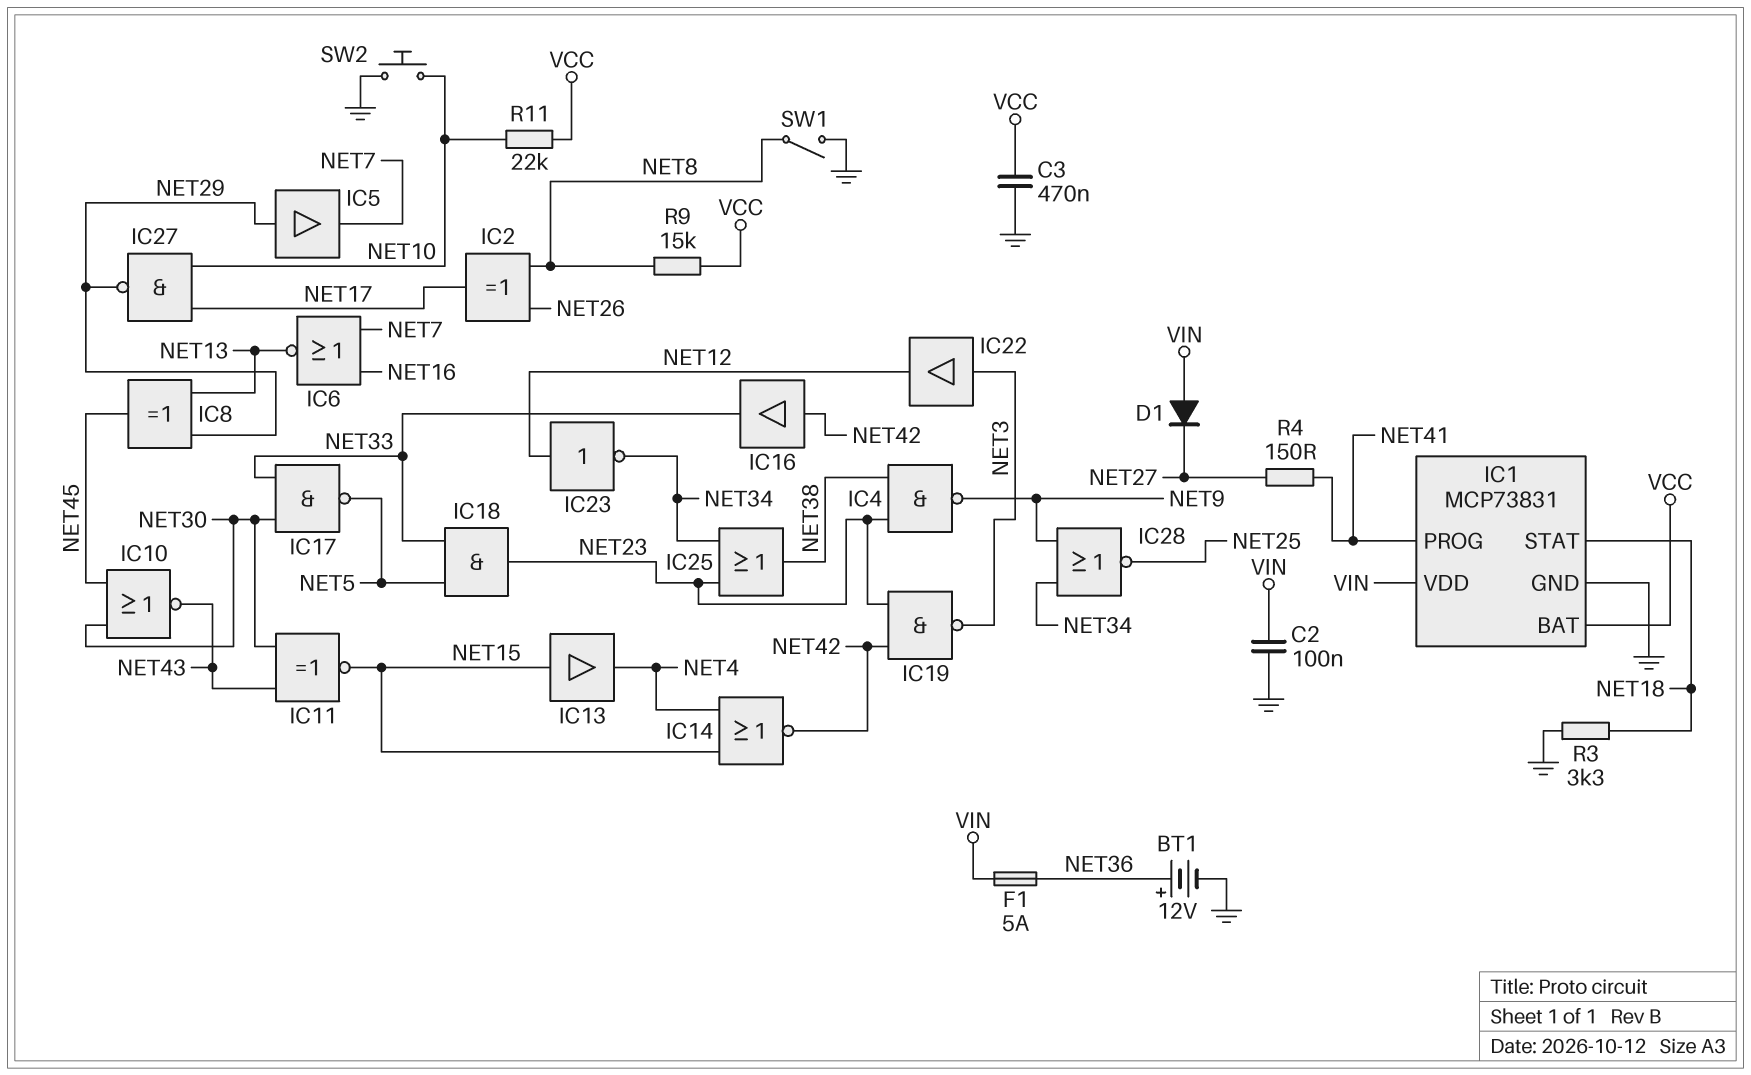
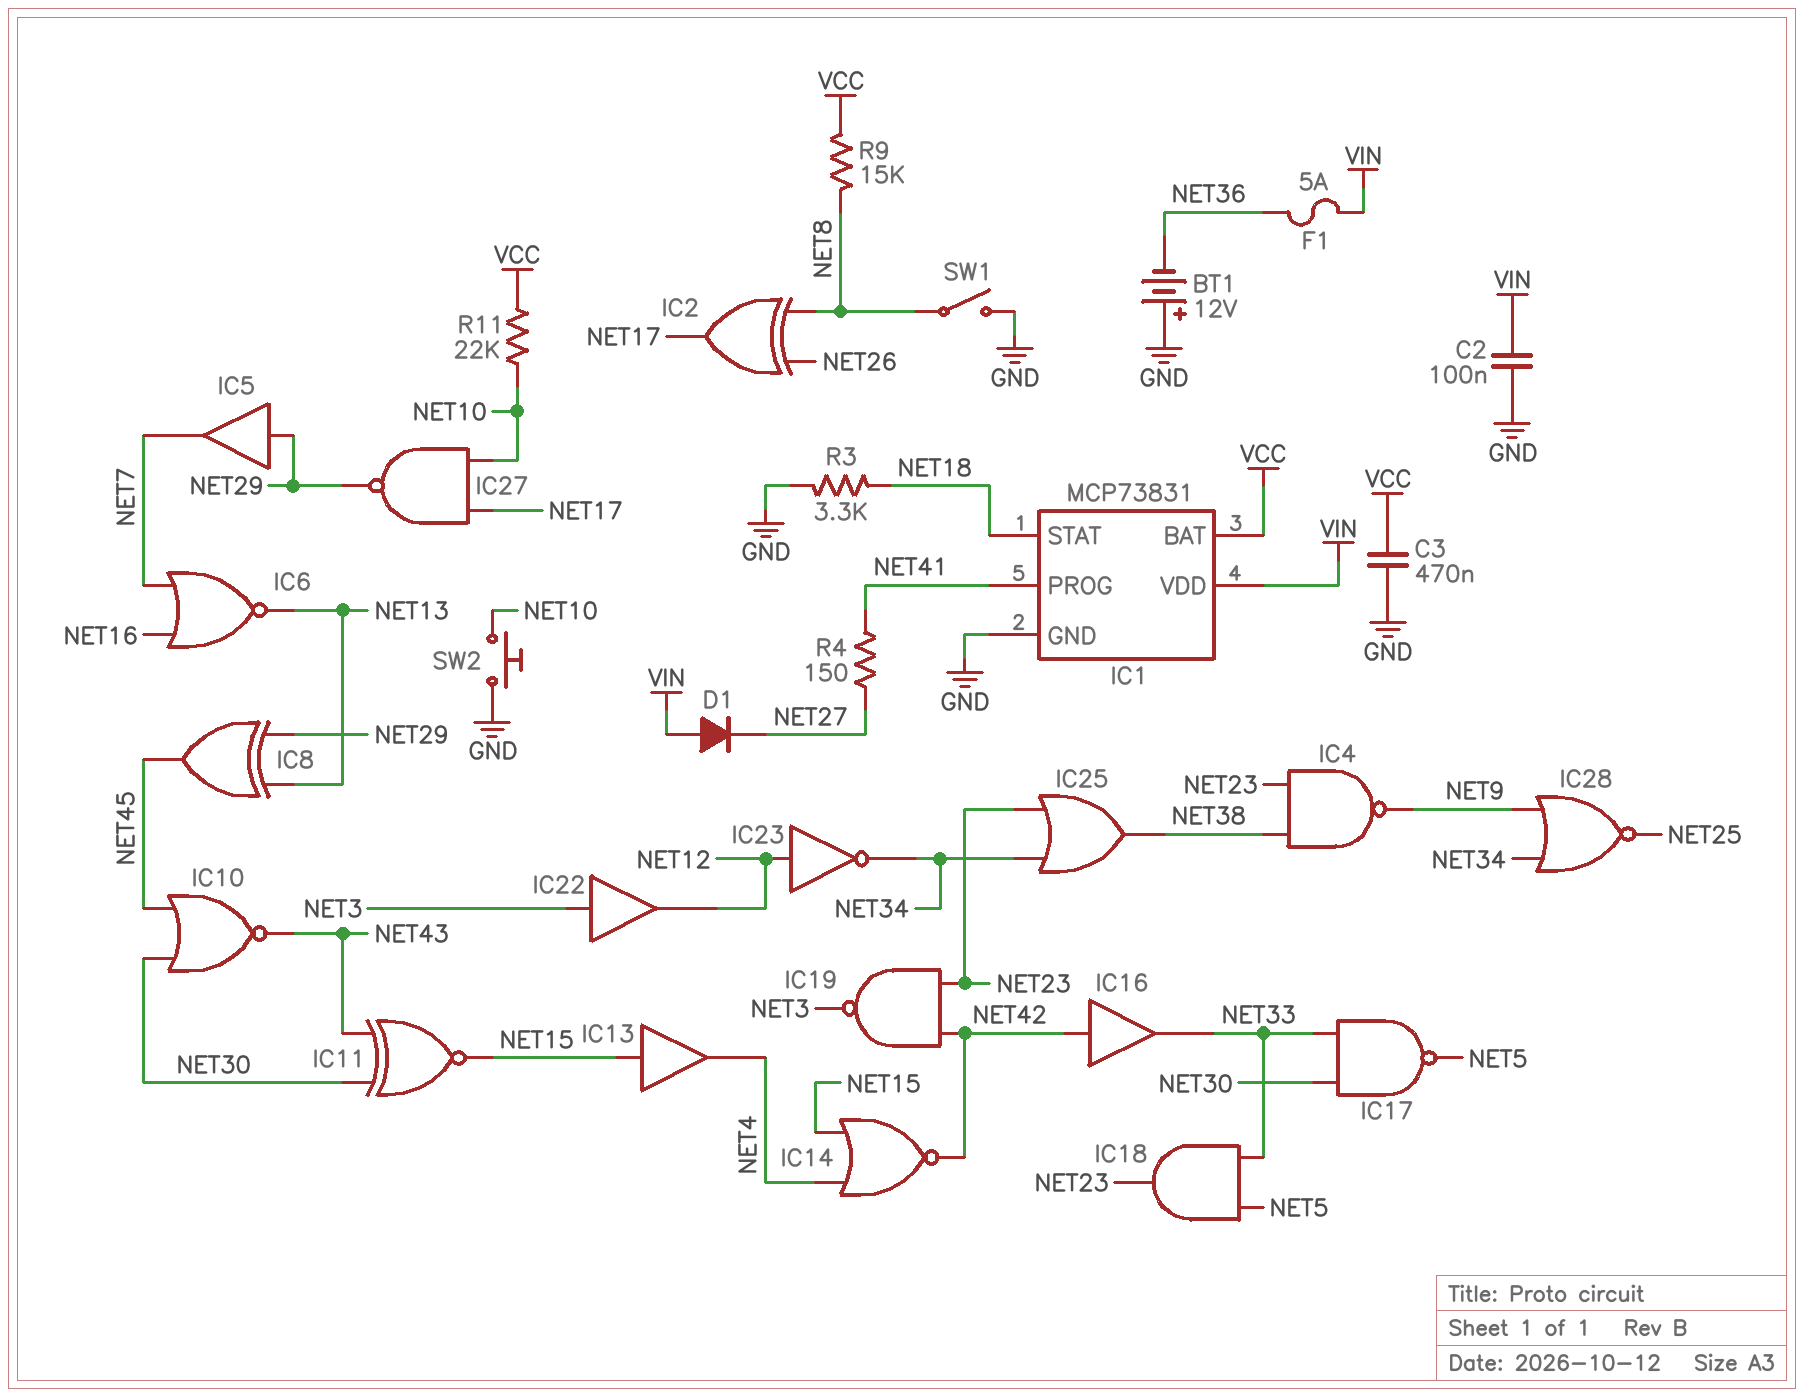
BT1: 12V (plus NET36, minus GND) -> 12V (plus GND, minus NET36)

